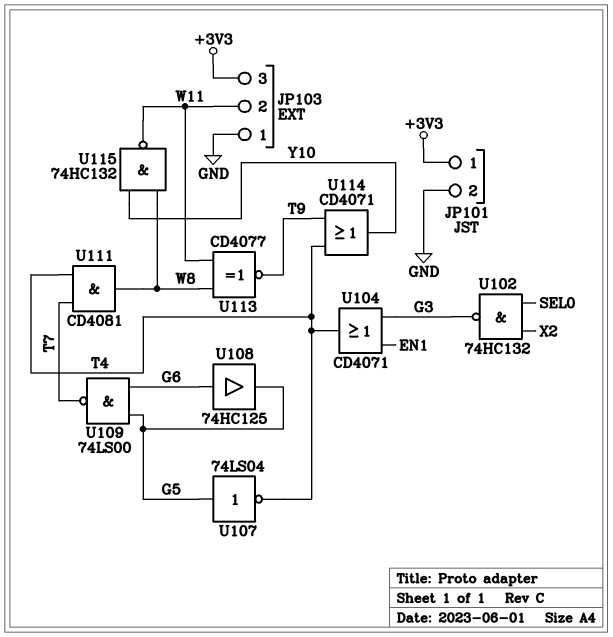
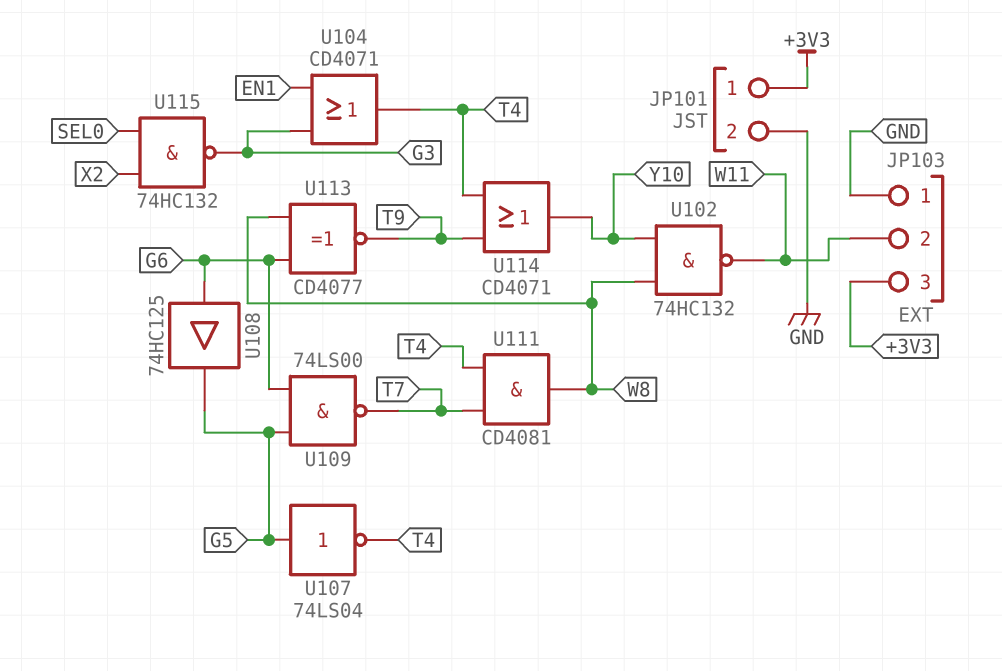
U102: NAND 74HC132 (in SEL0, in X2, out G3) -> NAND 74HC132 (in W8, in Y10, out W11)
U113: XNOR CD4077 (in W8, in W11, out T9) -> XNOR CD4077 (in G6, in W8, out T9)
U115: NAND 74HC132 (in W8, in Y10, out W11) -> NAND 74HC132 (in SEL0, in X2, out G3)

